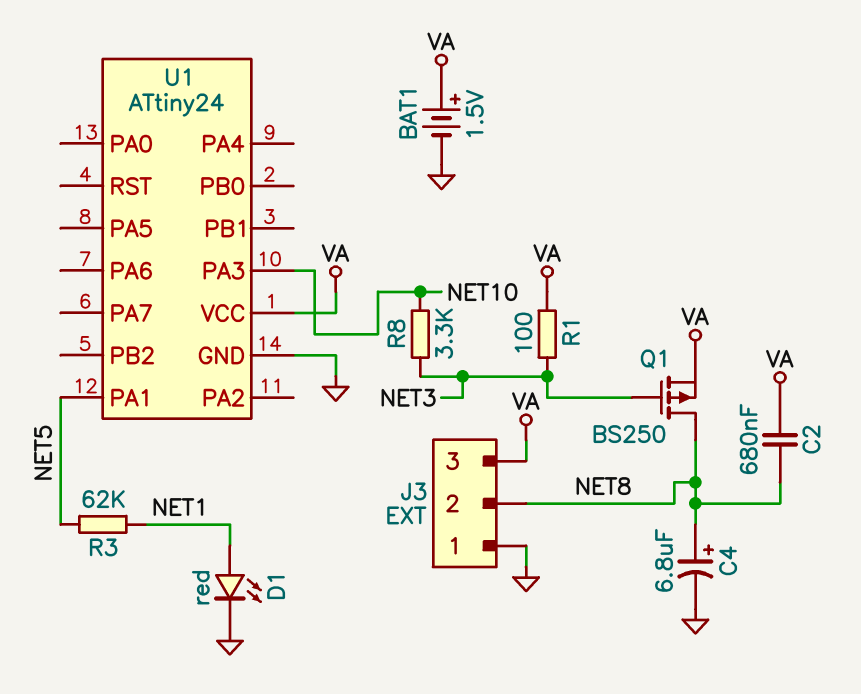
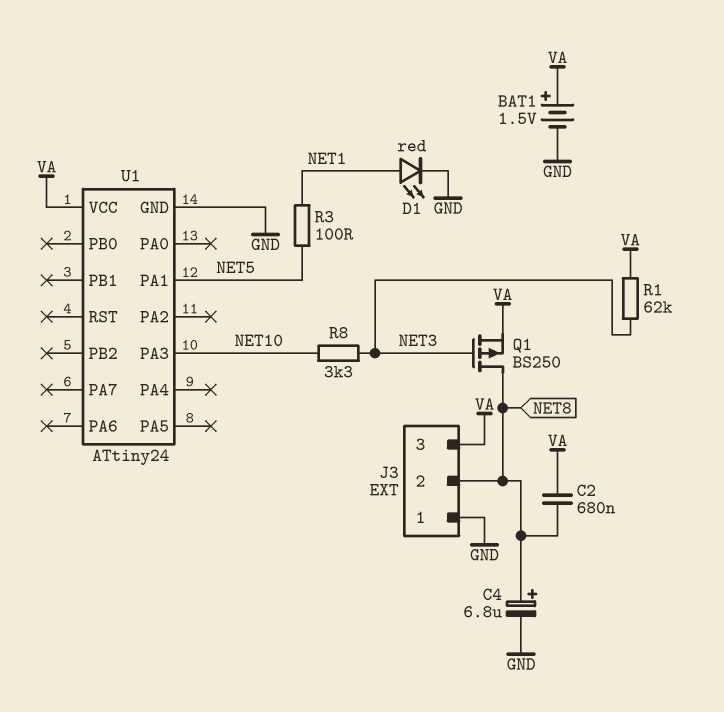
R1: 100 (NET3, VA) -> 62k (NET3, VA)
R3: 62k (NET1, NET5) -> 100 (NET1, NET5)

